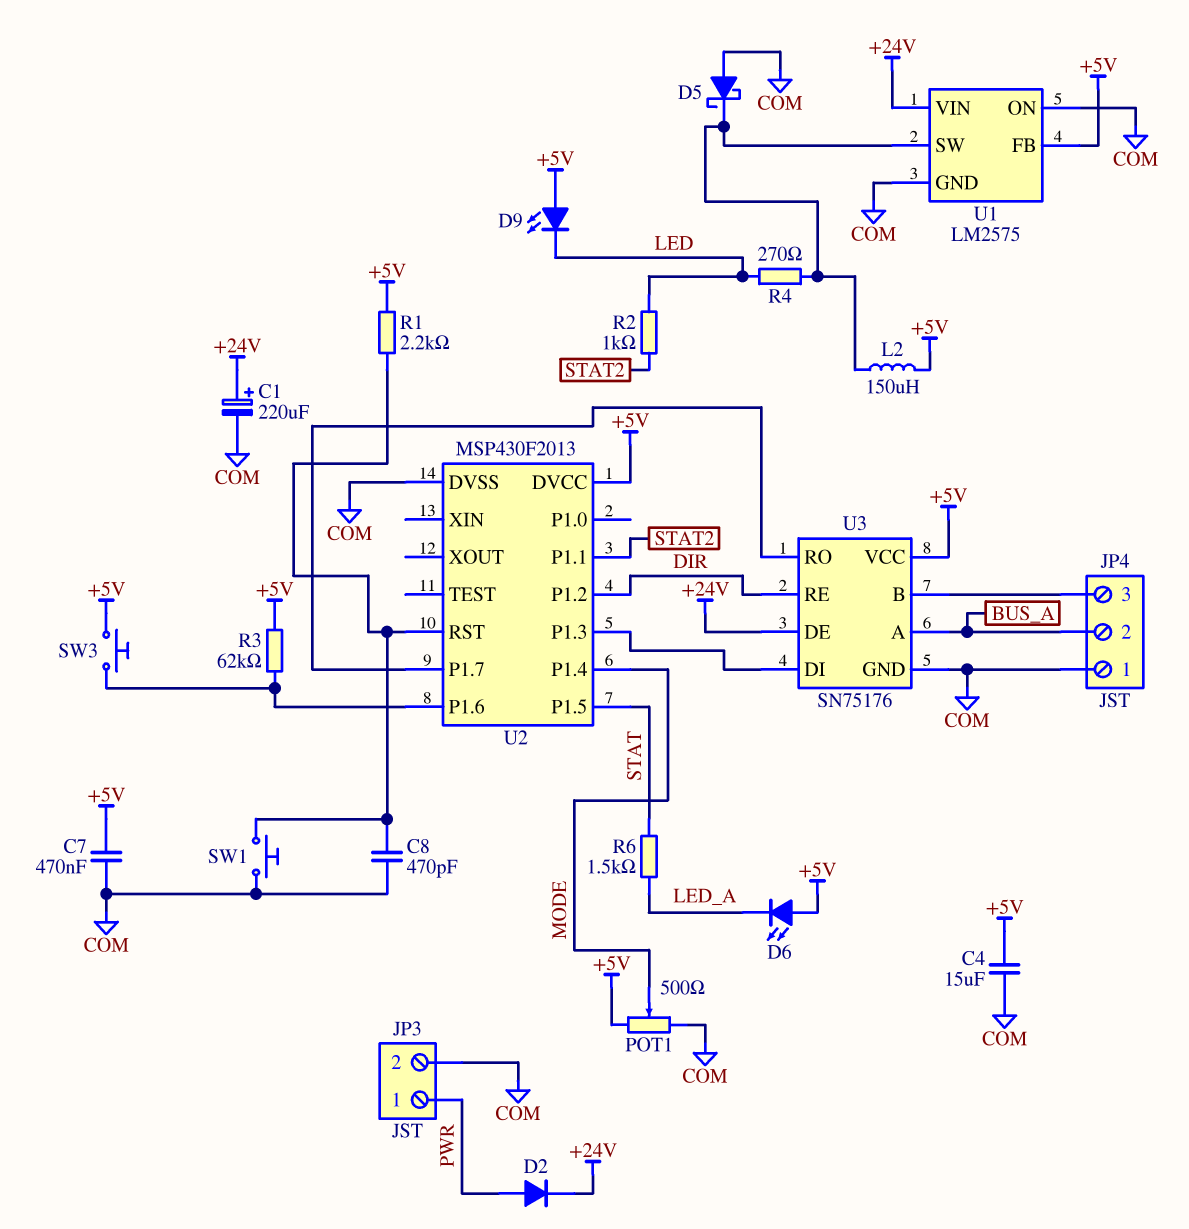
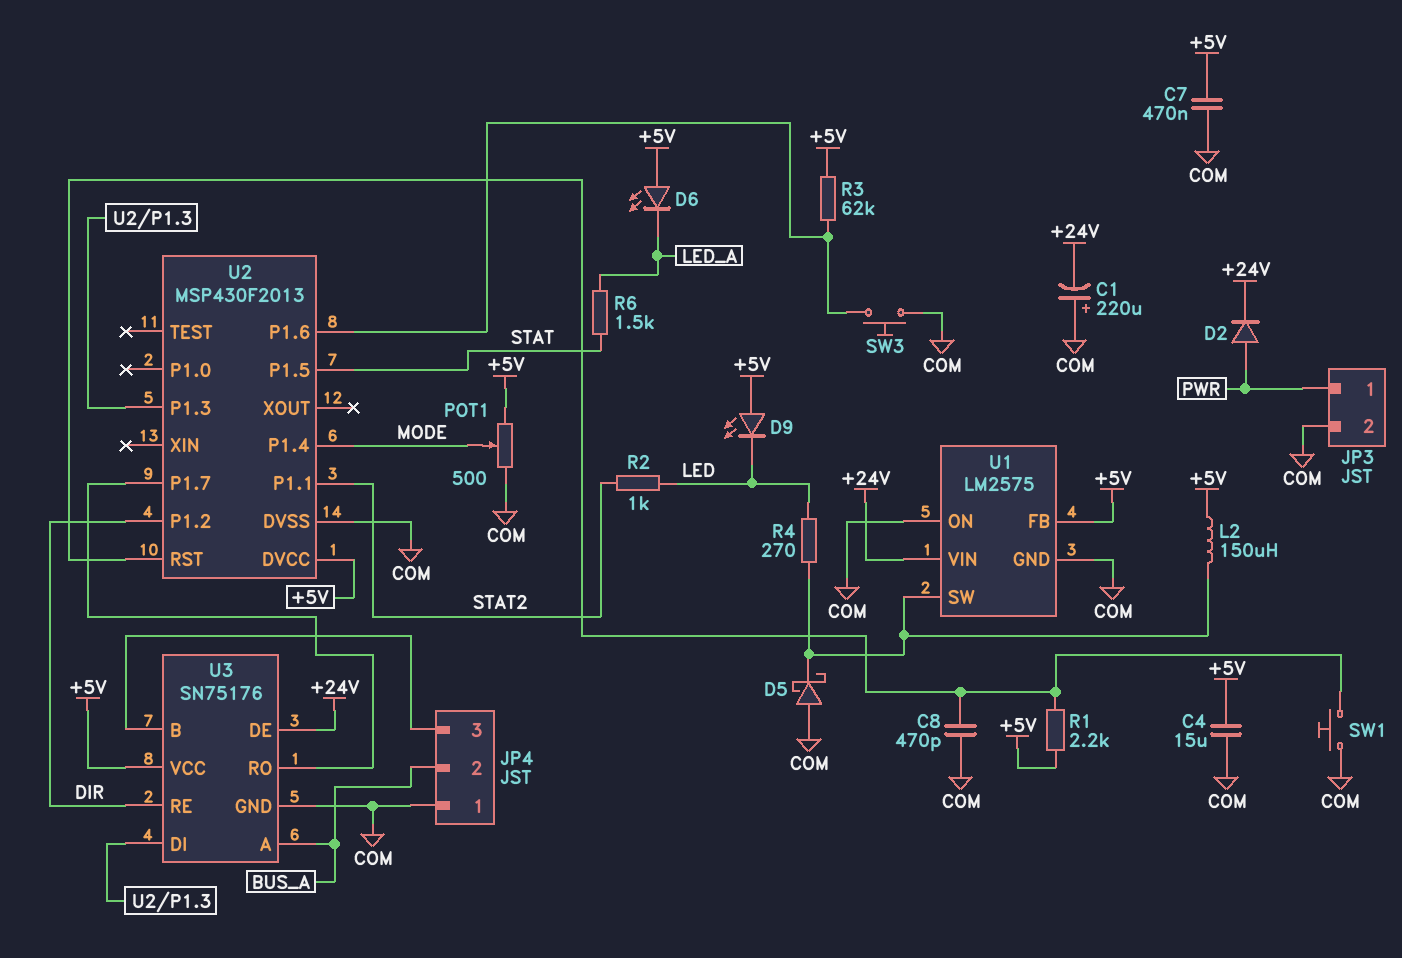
C1: 220uF (plus +24V, minus COM) -> 220uF (plus COM, minus +24V)
SW3: button (+5V, U2/P1.6) -> button (COM, U2/P1.6)

